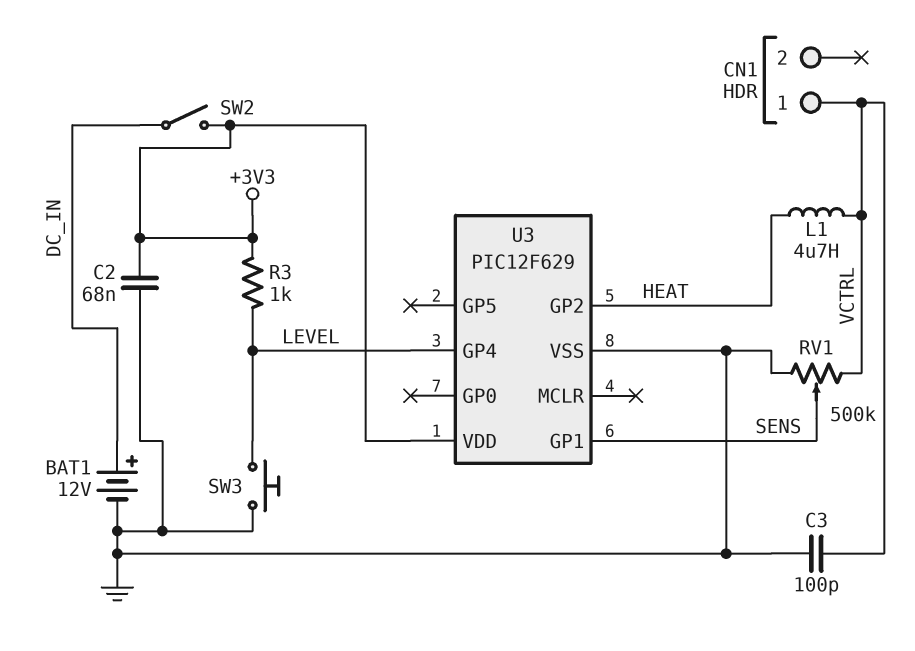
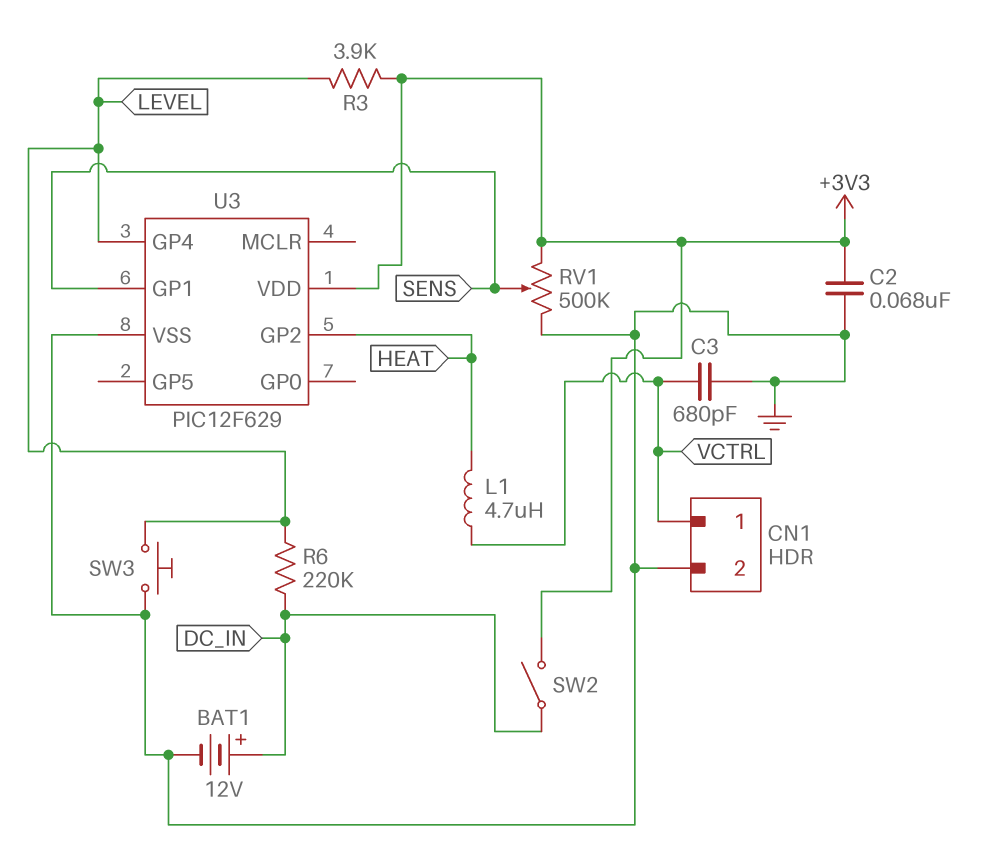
C3: 100pF (GND, VCTRL) -> 680pF (GND, VCTRL)
CN1 pin 2: none -> GND
R3: 1k (+3V3, LEVEL) -> 3.9k (+3V3, LEVEL)
R6: none -> 220k (DC_IN, LEVEL)
RV1: 500k (GND, VCTRL, wiper SENS) -> 500k (+3V3, GND, wiper SENS)

